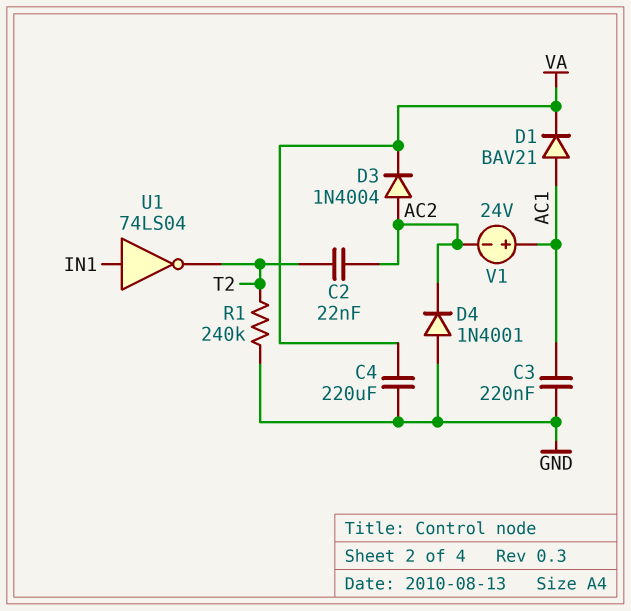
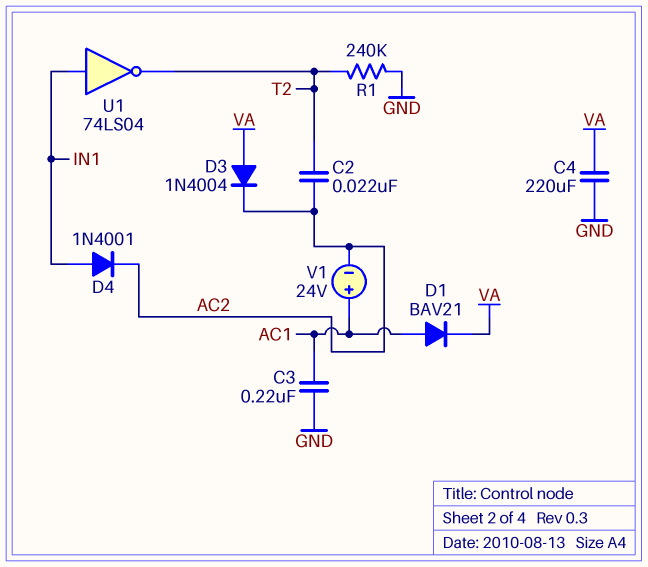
D3: diode 1N4004 (A AC2, K VA) -> diode 1N4004 (A VA, K AC2)
D4: diode 1N4001 (A GND, K AC2) -> diode 1N4001 (A IN1, K AC2)

